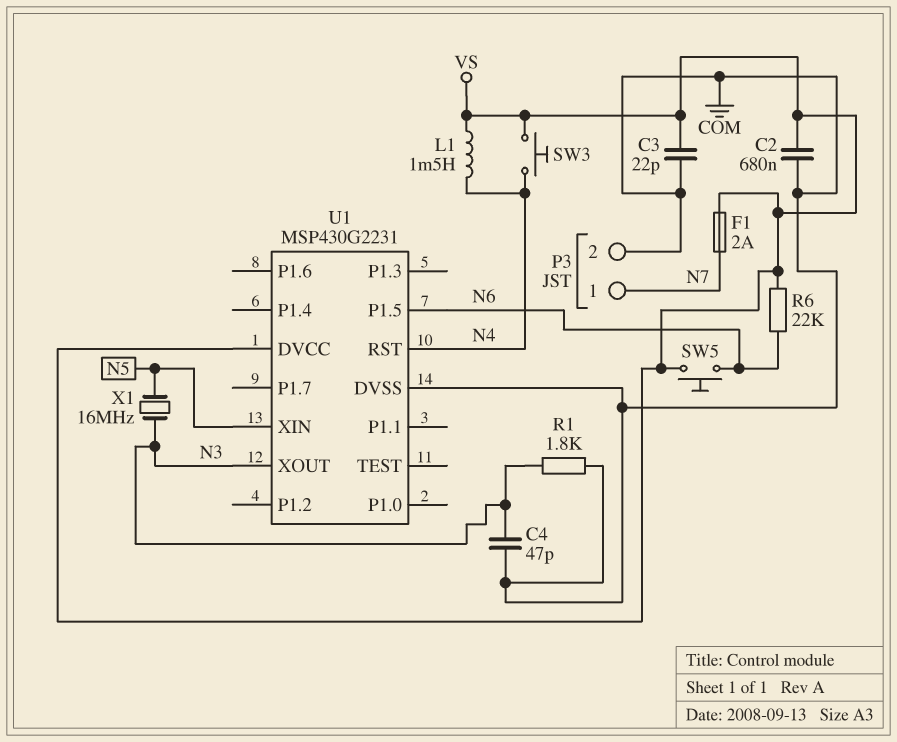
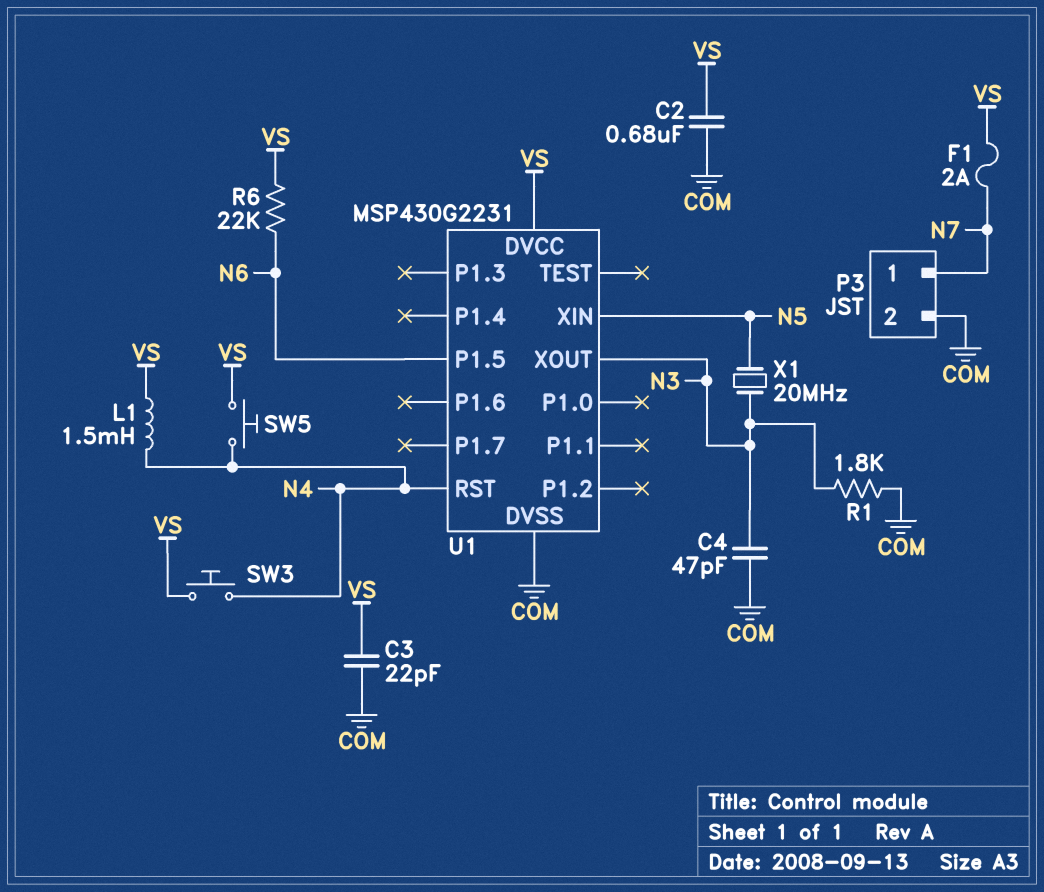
SW5: button (N6, VS) -> button (N4, VS)
X1: 16MHz (N3, N5) -> 20MHz (N3, N5)

